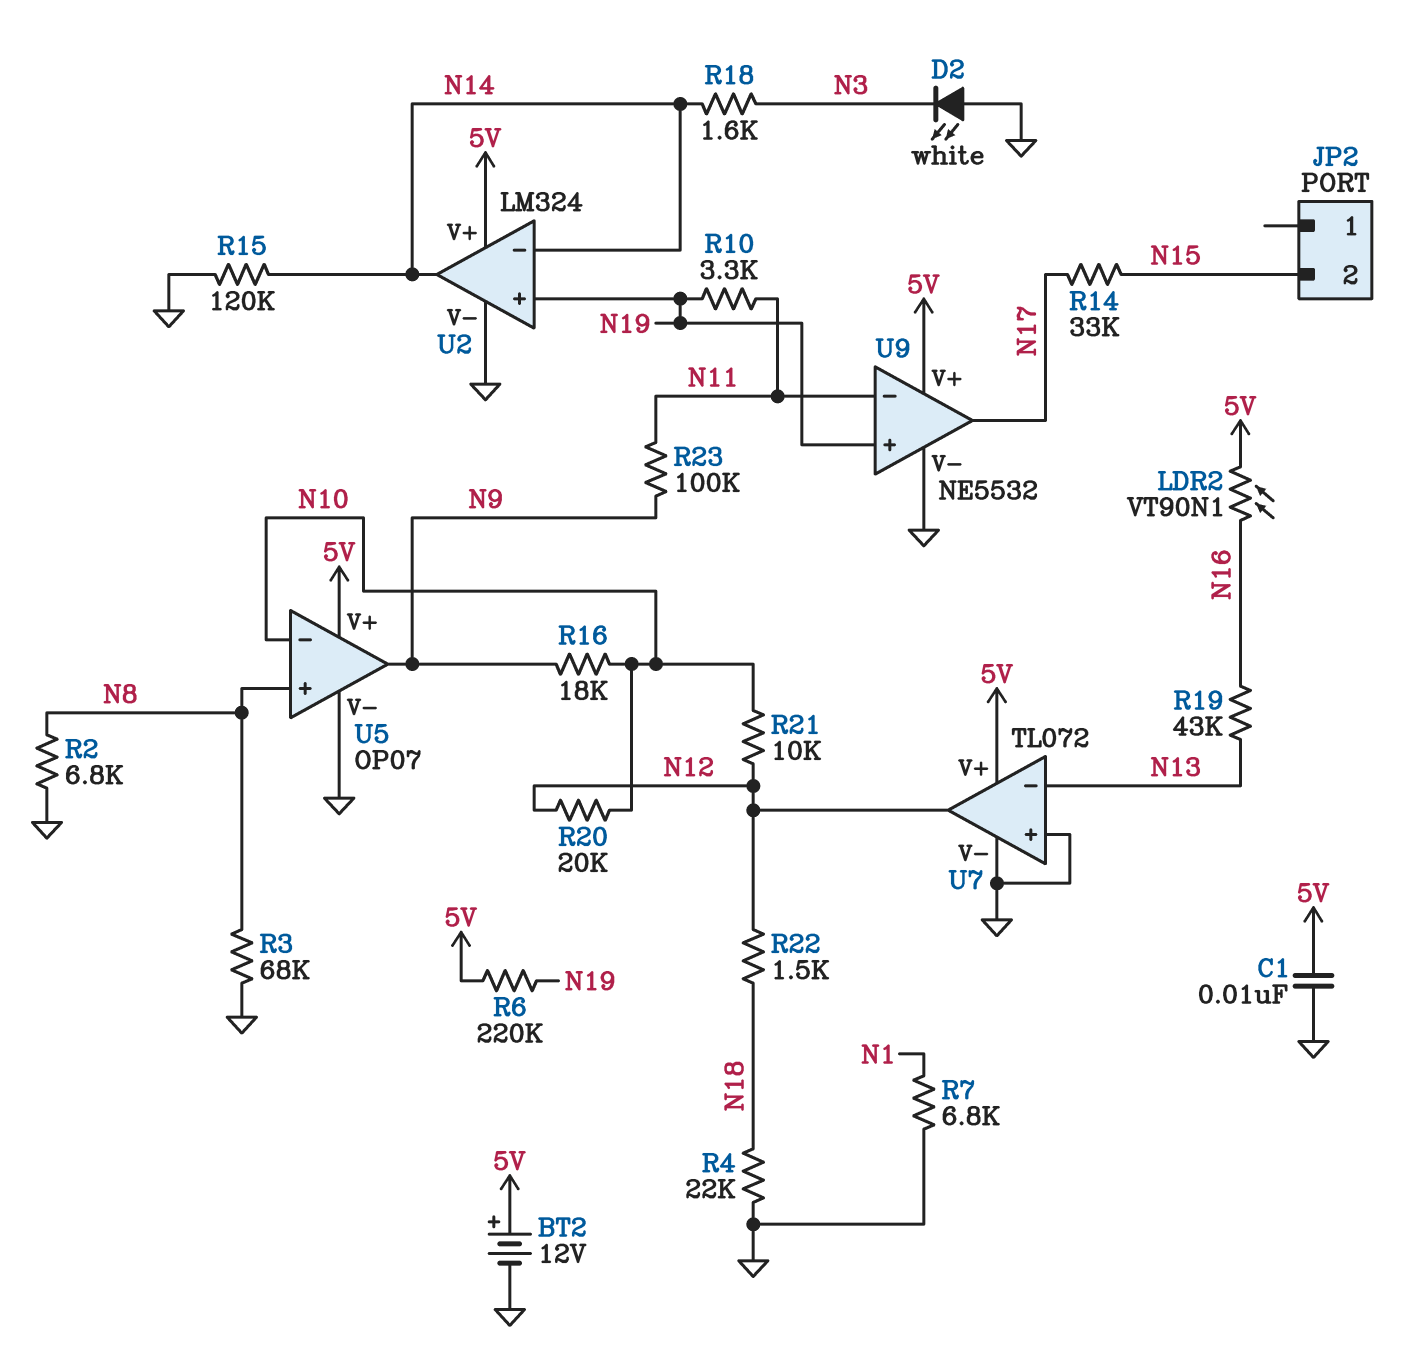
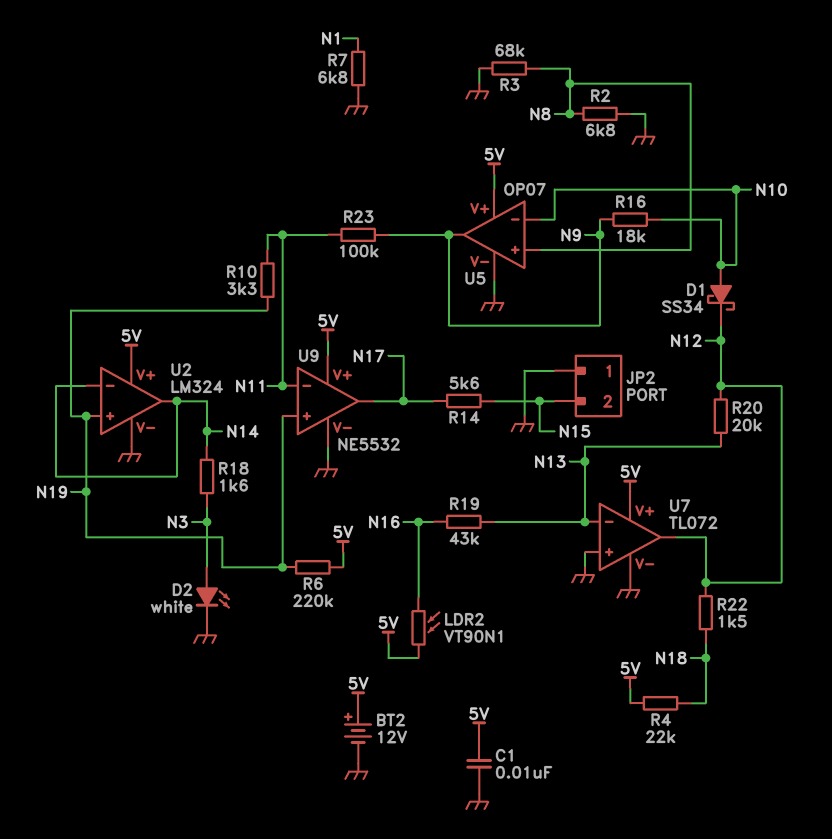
D1: none -> schottky SS34 (A N10, K N12)
D2: LED white (A GND, K N3) -> LED white (A N3, K GND)
JP2 pin 1: none -> GND
R4: 22k (GND, N18) -> 22k (5V, N18)
R14: 33k (N15, N17) -> 5.6k (N15, N17)
R15: 120k (GND, N14) -> none
R20: 20k (N10, N12) -> 20k (N12, N13)
R21: 10k (N10, N12) -> none

